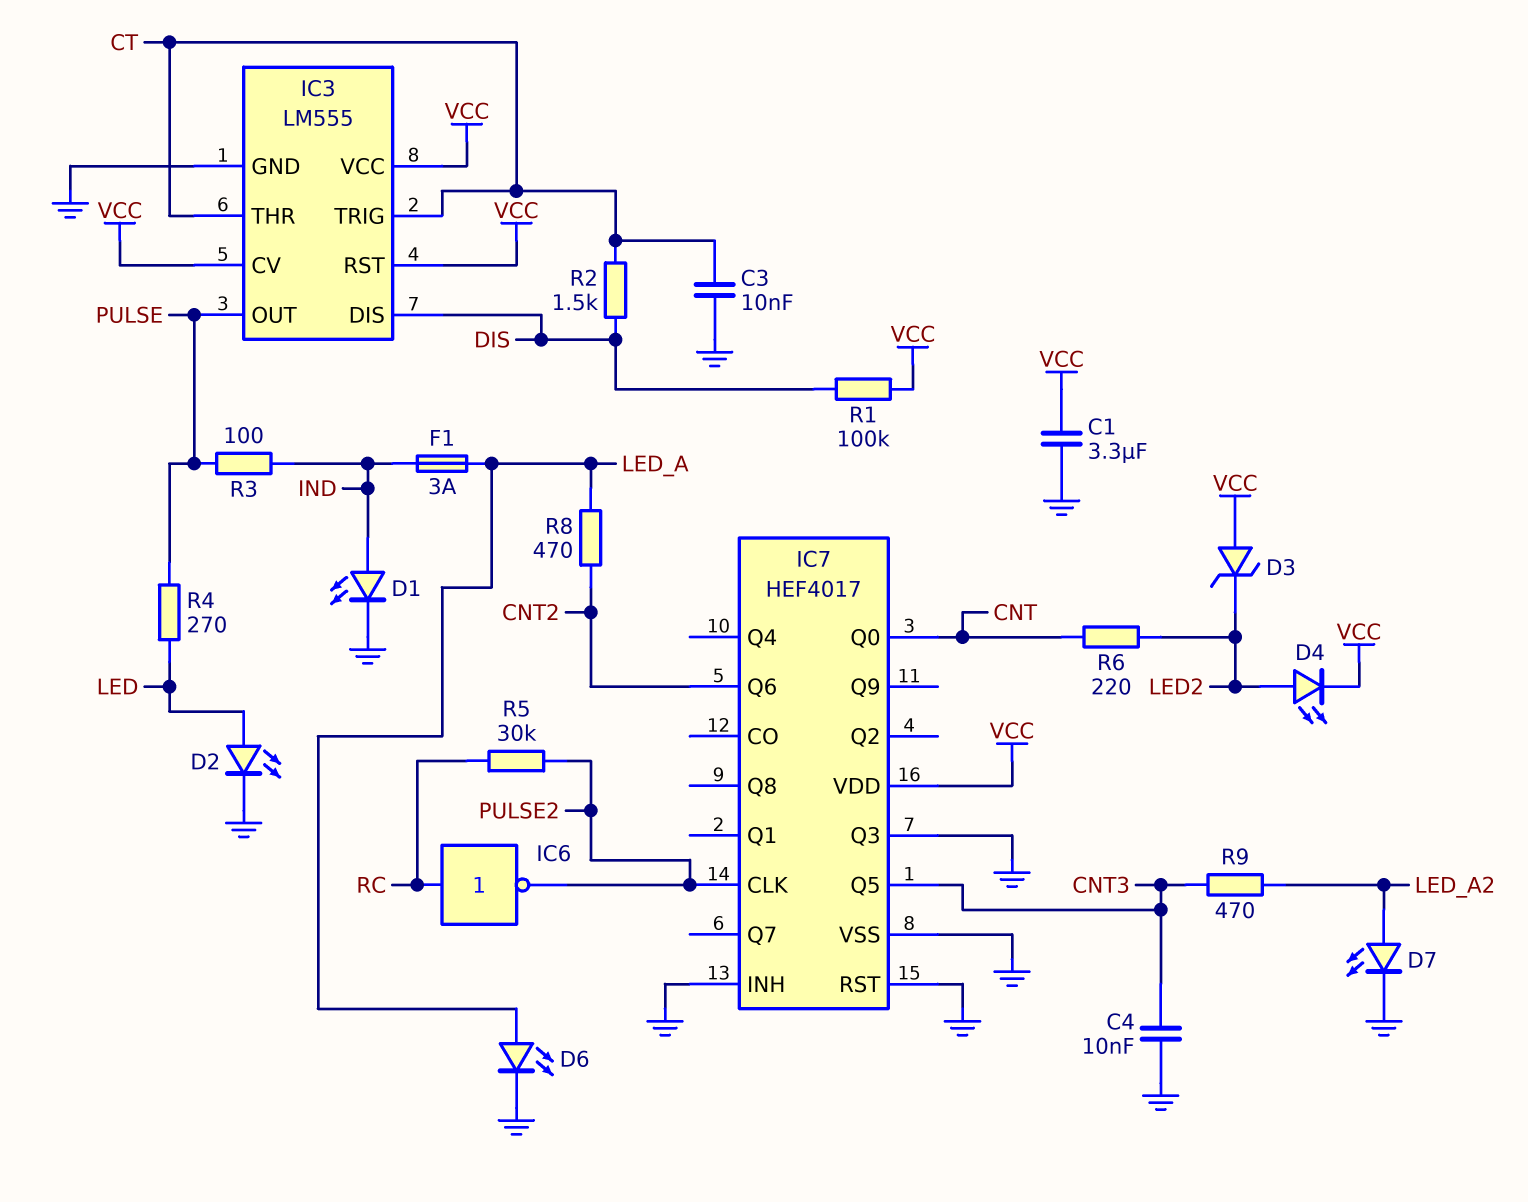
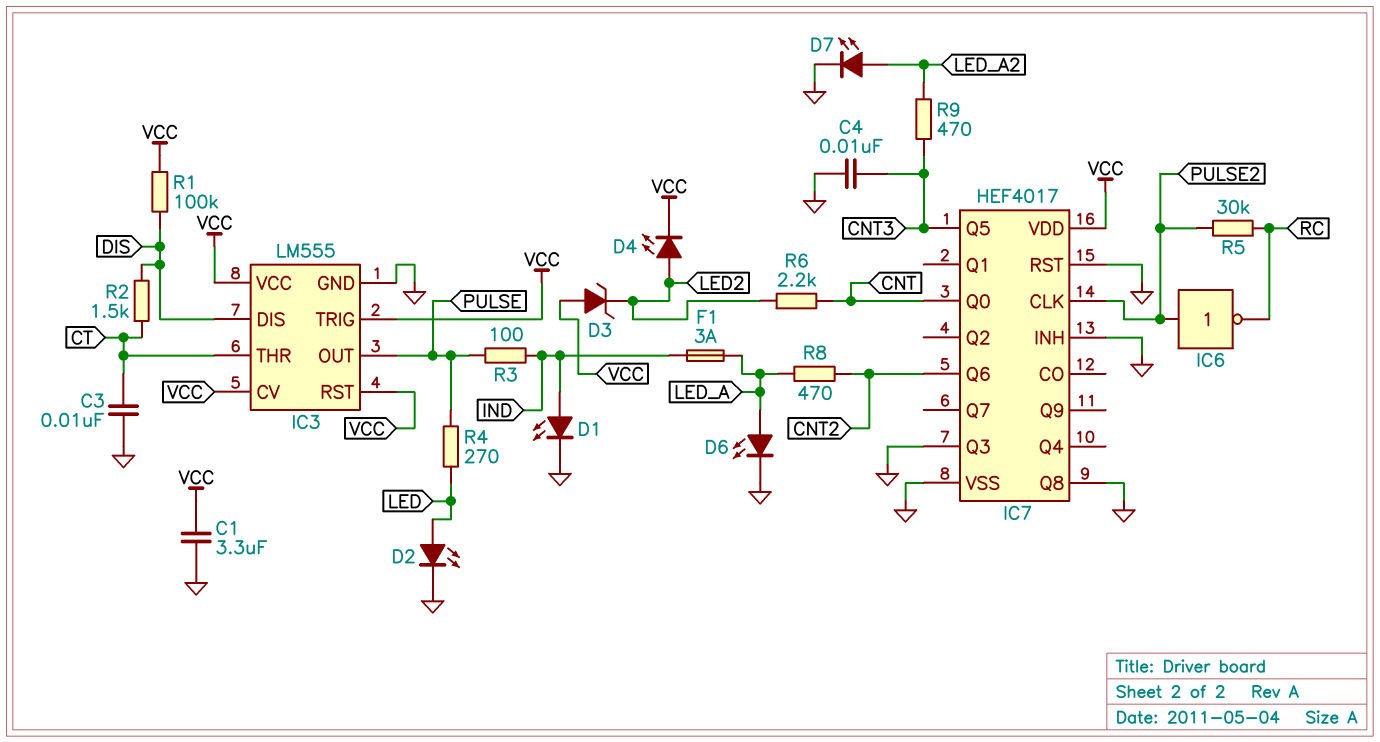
IC3 pin TRIG: CT -> VCC
IC6: NOT (in RC, out PULSE2) -> NOT (in PULSE2, out RC)
IC7 pin Q8: none -> GND
R6: 220 (CNT, LED2) -> 2.2k (CNT, LED2)

